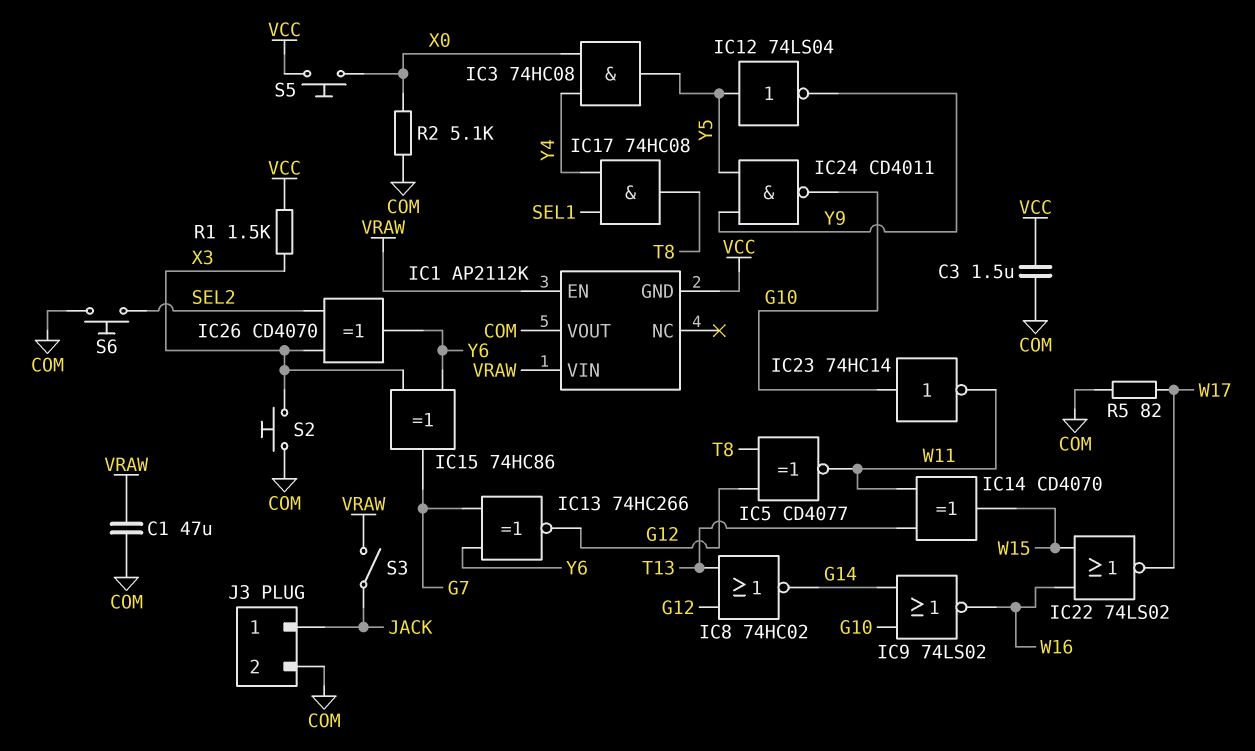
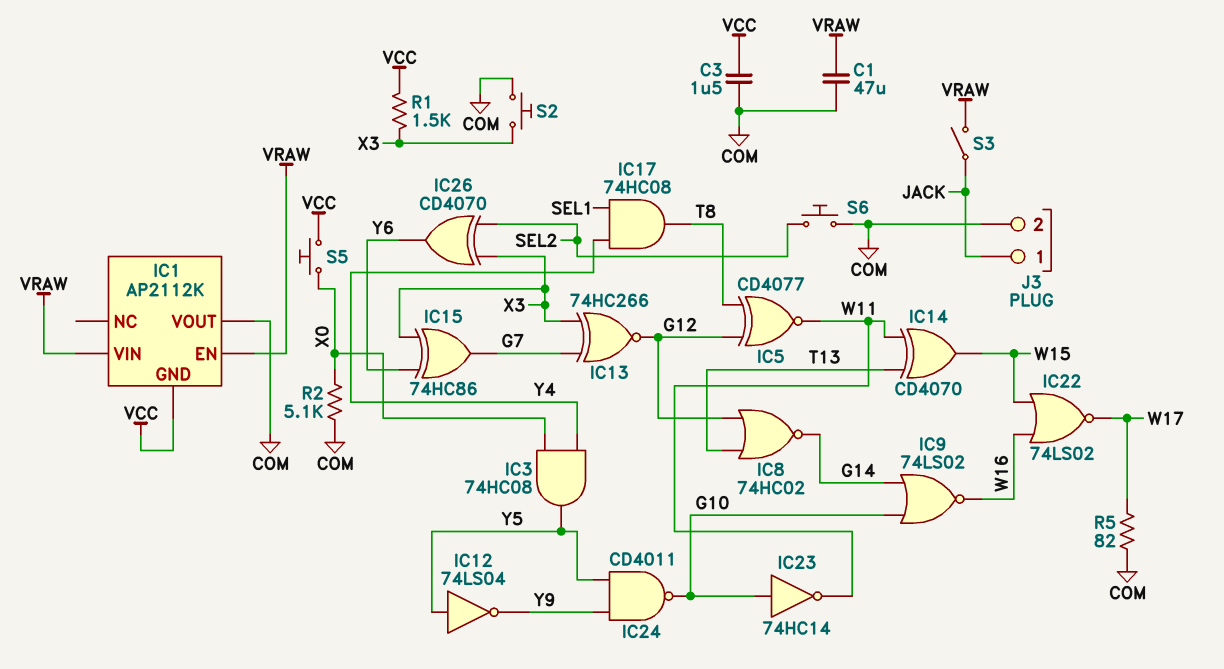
IC13: XNOR 74HC266 (in G7, in Y6, out G12) -> XNOR 74HC266 (in G7, in X3, out G12)

